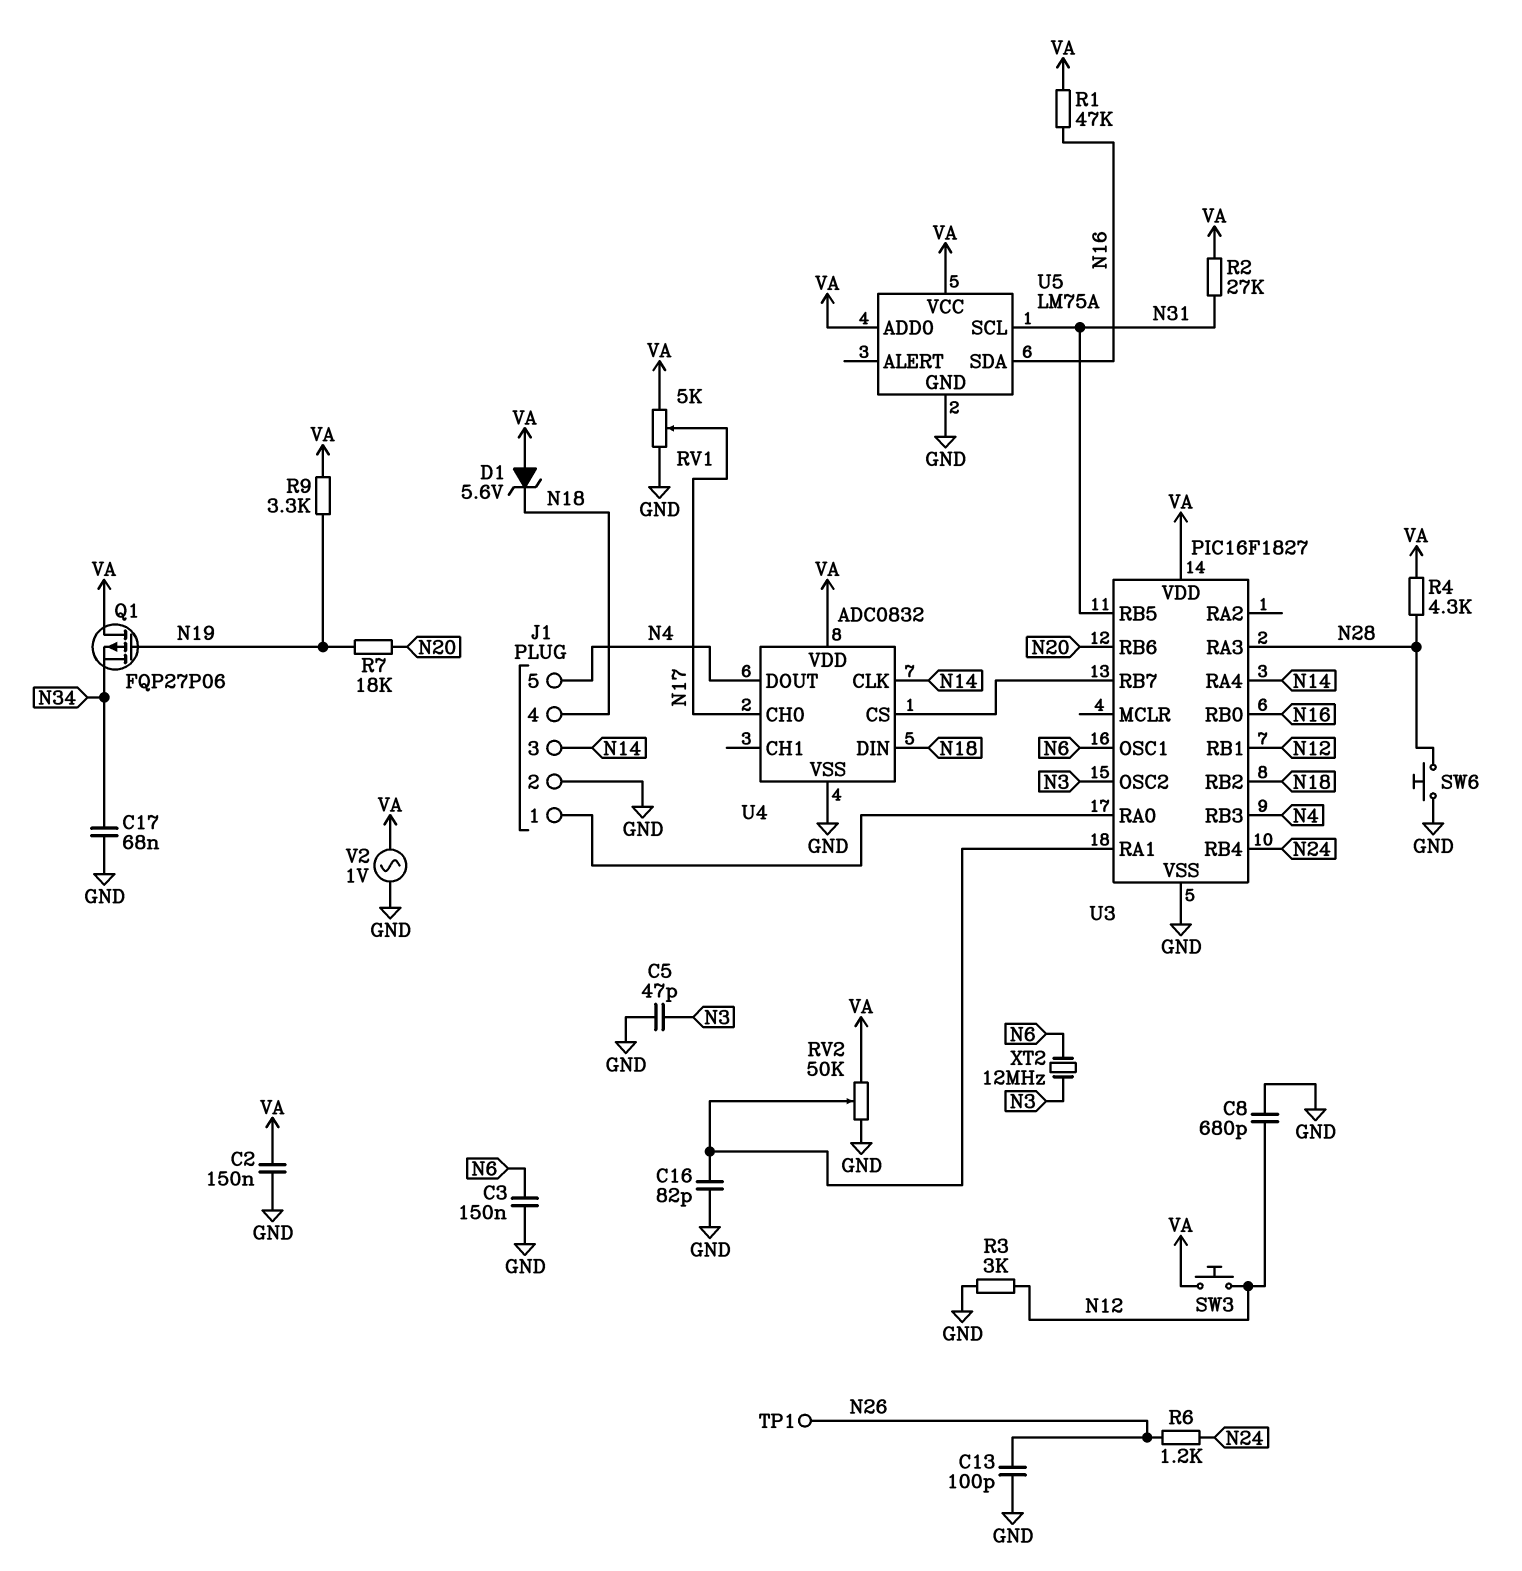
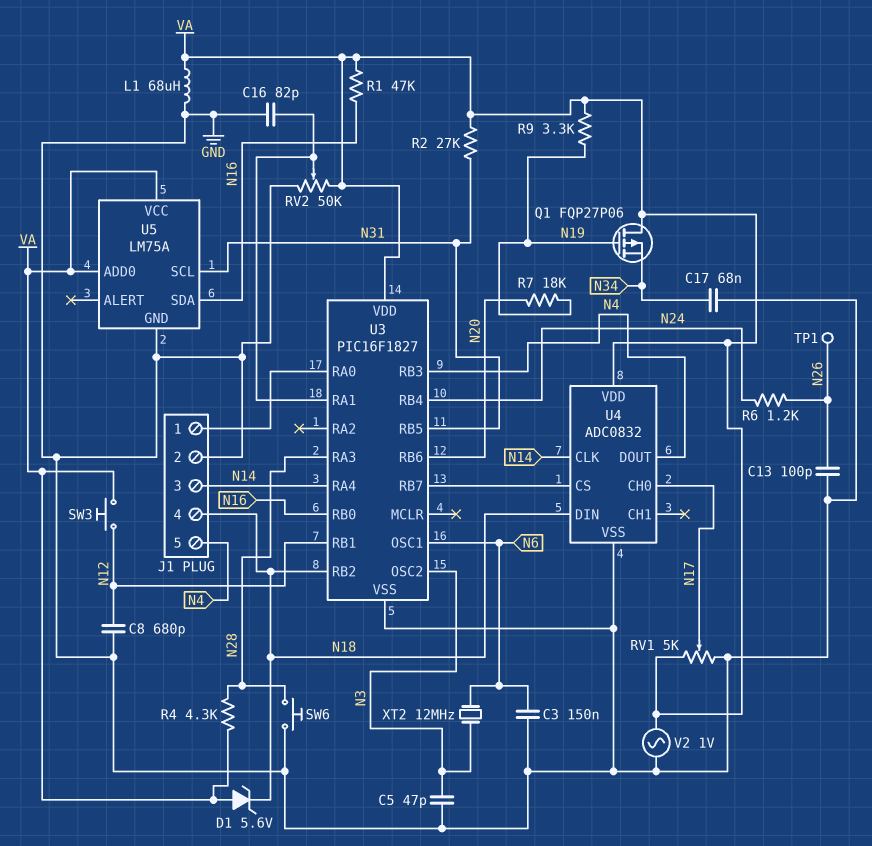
C2: 150nF (GND, VA) -> none
L1: none -> 68uH (GND, VA)
R3: 3k (GND, N12) -> none

